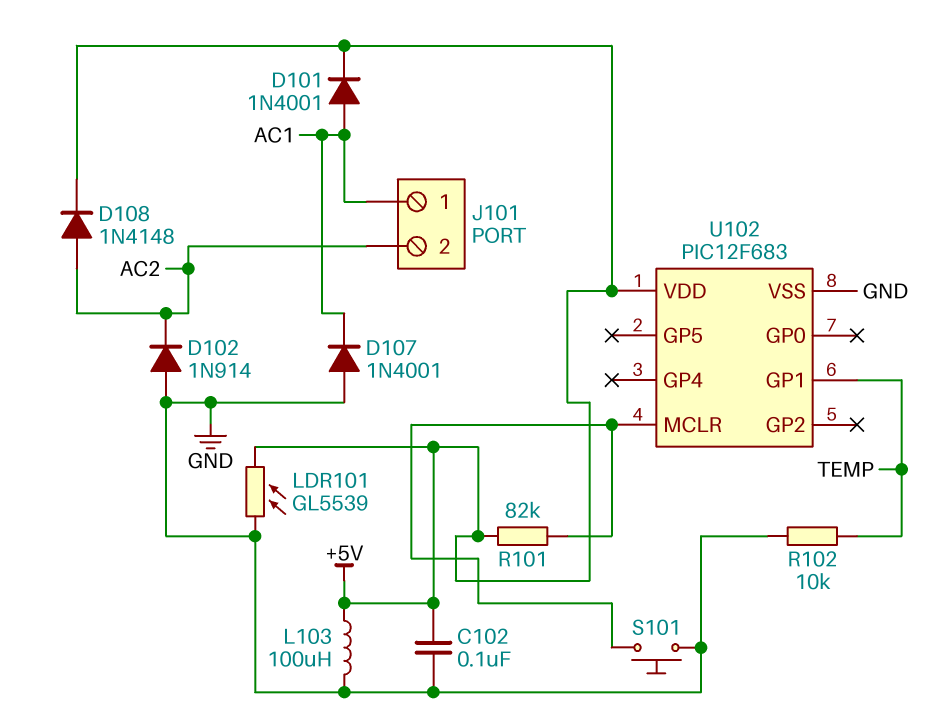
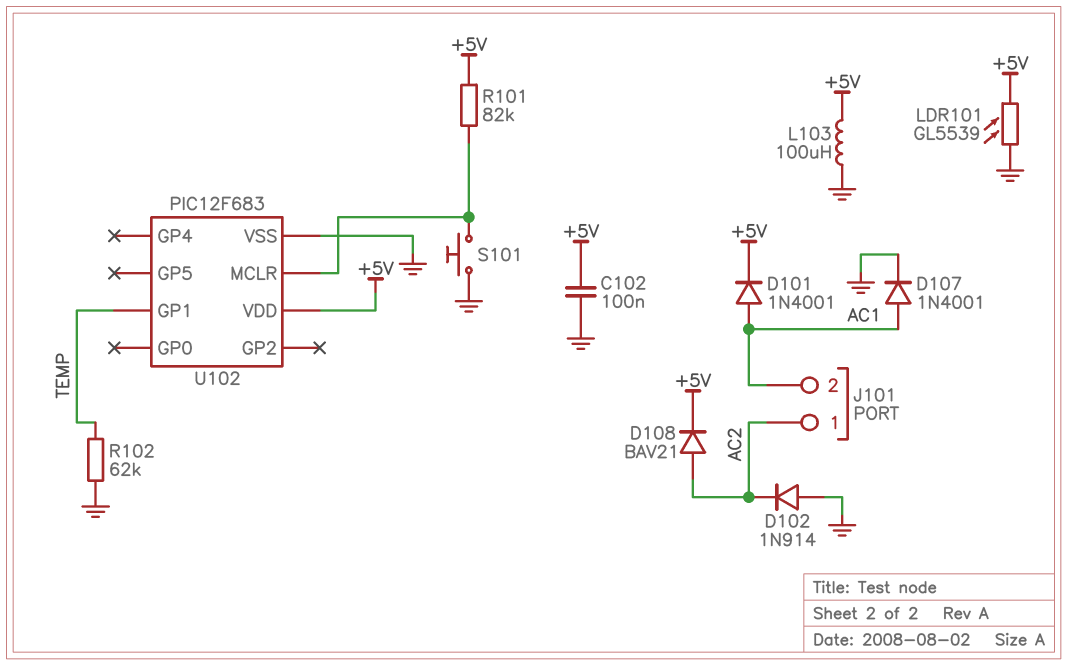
D107: diode 1N4001 (A GND, K AC1) -> diode 1N4001 (A AC1, K GND)
D108: diode 1N4148 (A AC2, K +5V) -> diode BAV21 (A AC2, K +5V)
J101 pin 1: AC1 -> AC2
J101 pin 2: AC2 -> AC1
R102: 10k (GND, TEMP) -> 62k (GND, TEMP)

